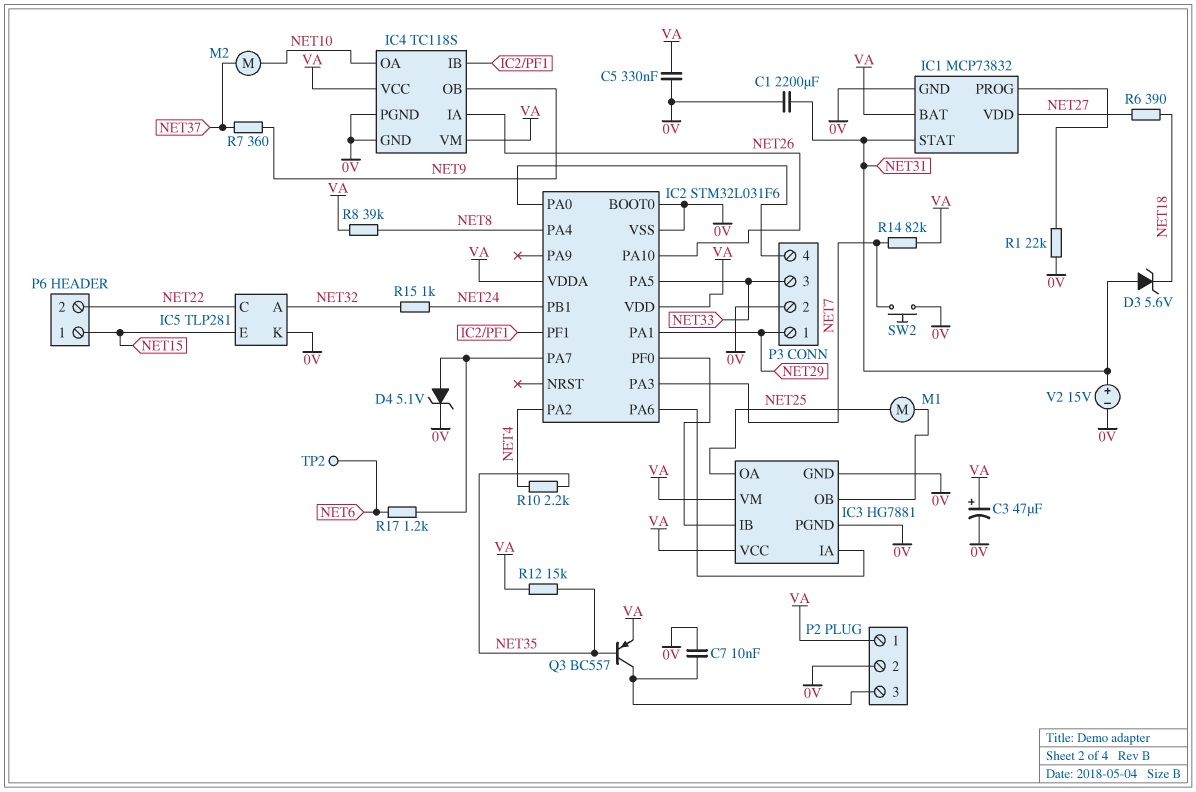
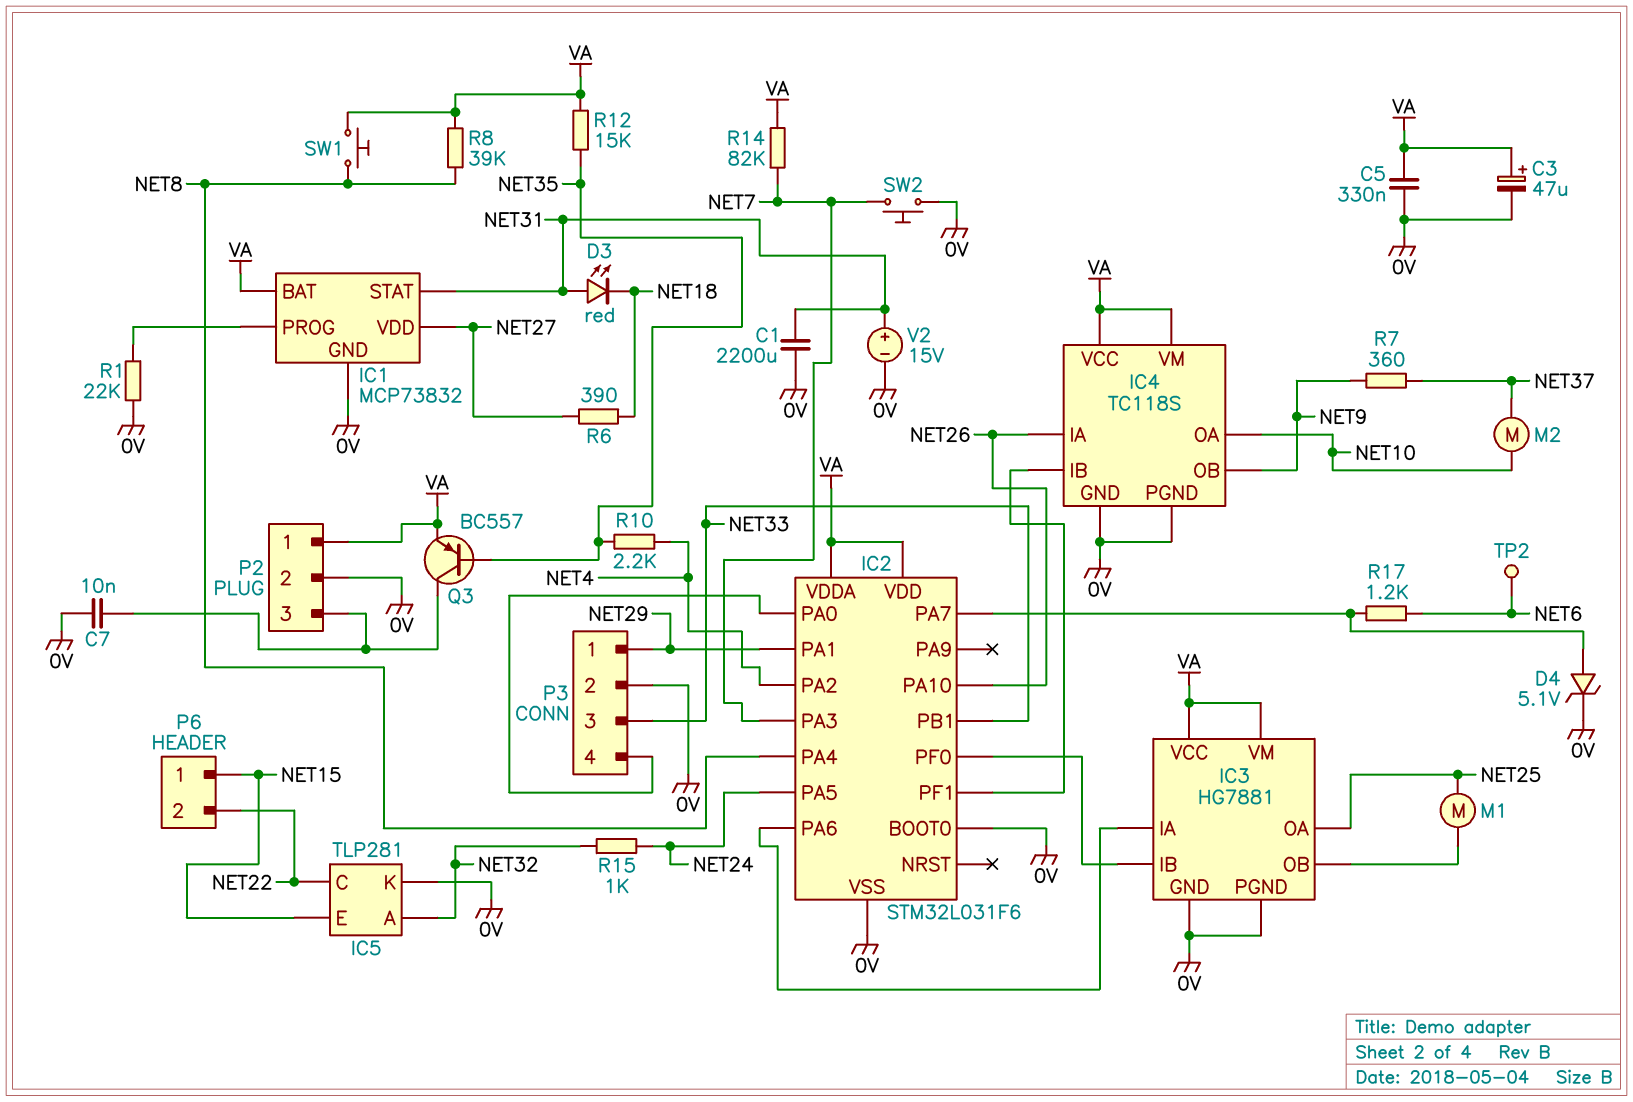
D3: zener 5.6V (A NET31, K NET18) -> LED red (A NET31, K NET18)
IC2 pin PA5: NET33 -> NET24
IC2 pin PB1: NET24 -> NET33
SW1: none -> button (NET8, VA)

